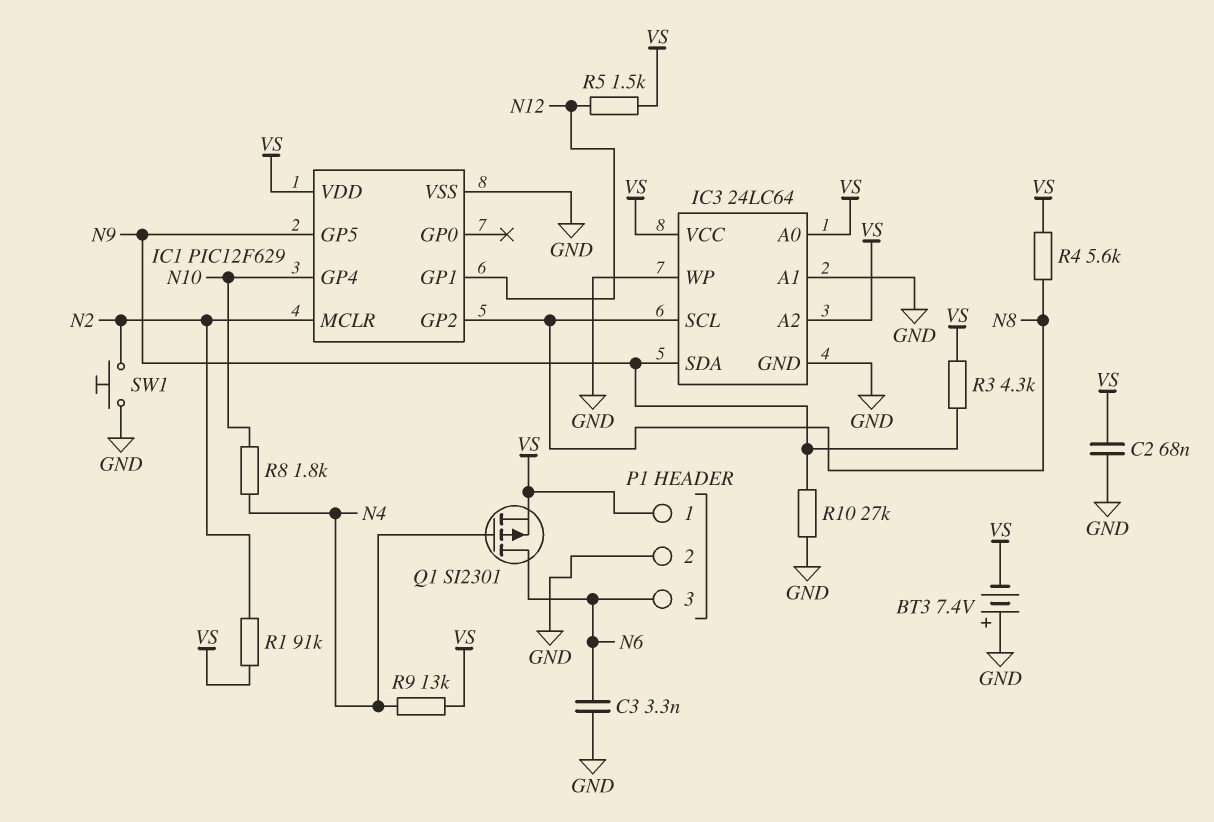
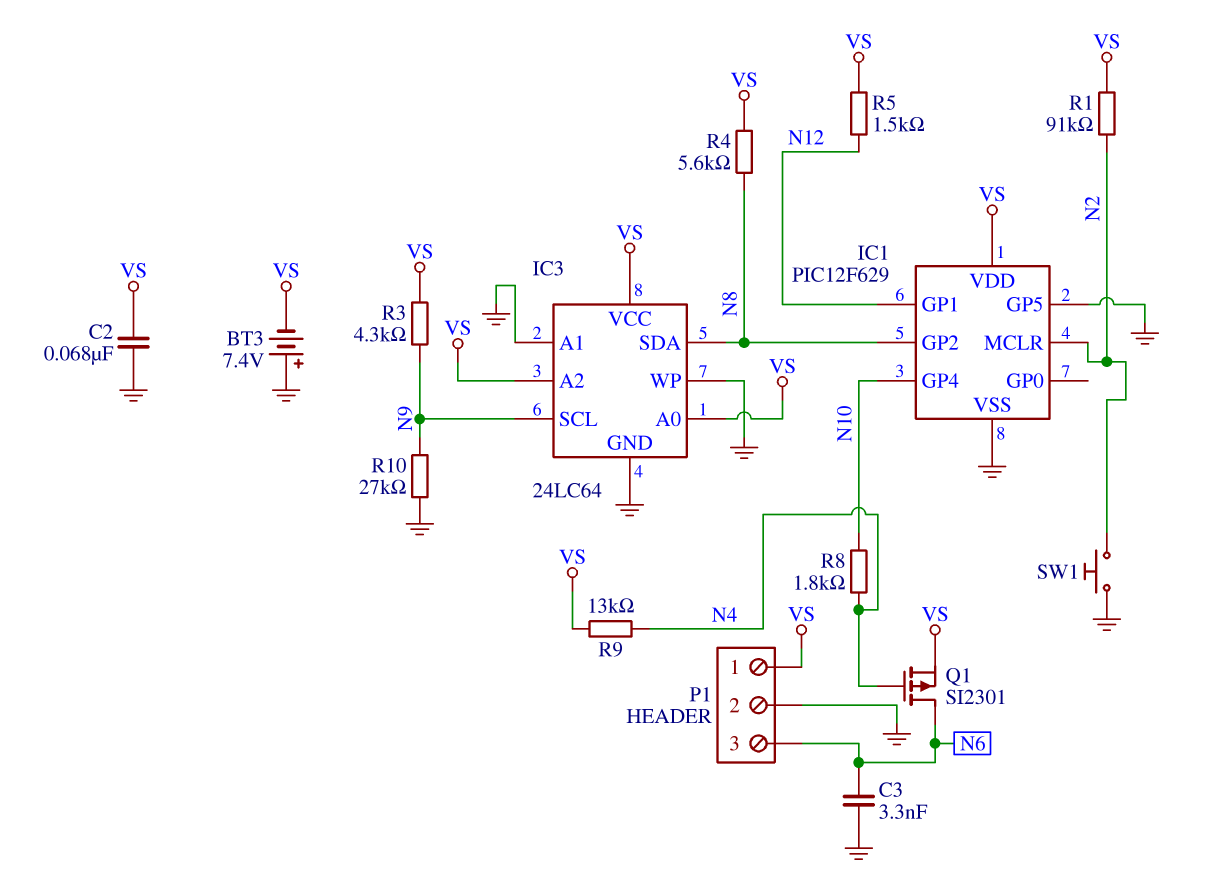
IC1 pin GP5: N9 -> GND
IC3 pin SCL: N8 -> N9
IC3 pin SDA: N9 -> N8

